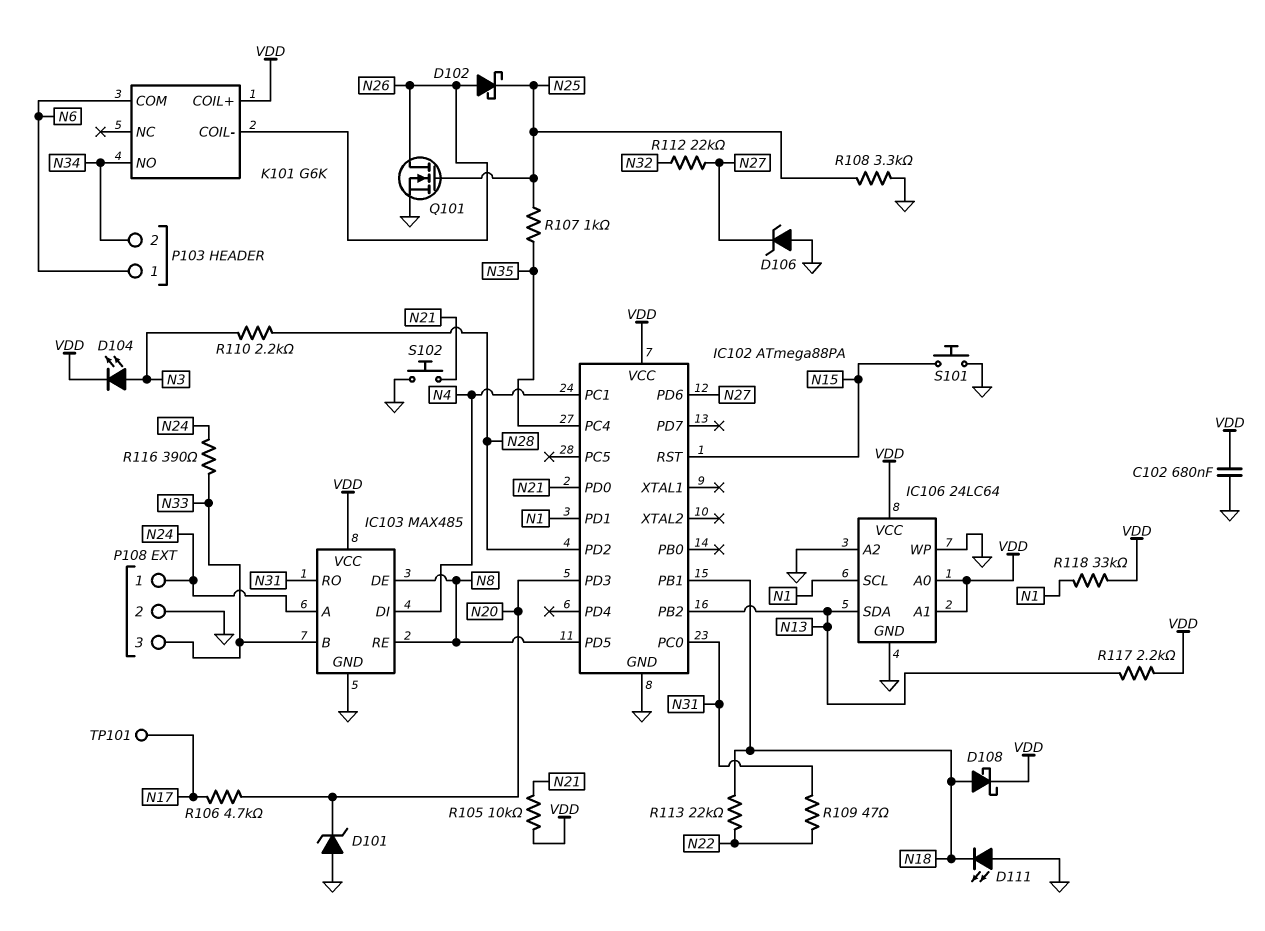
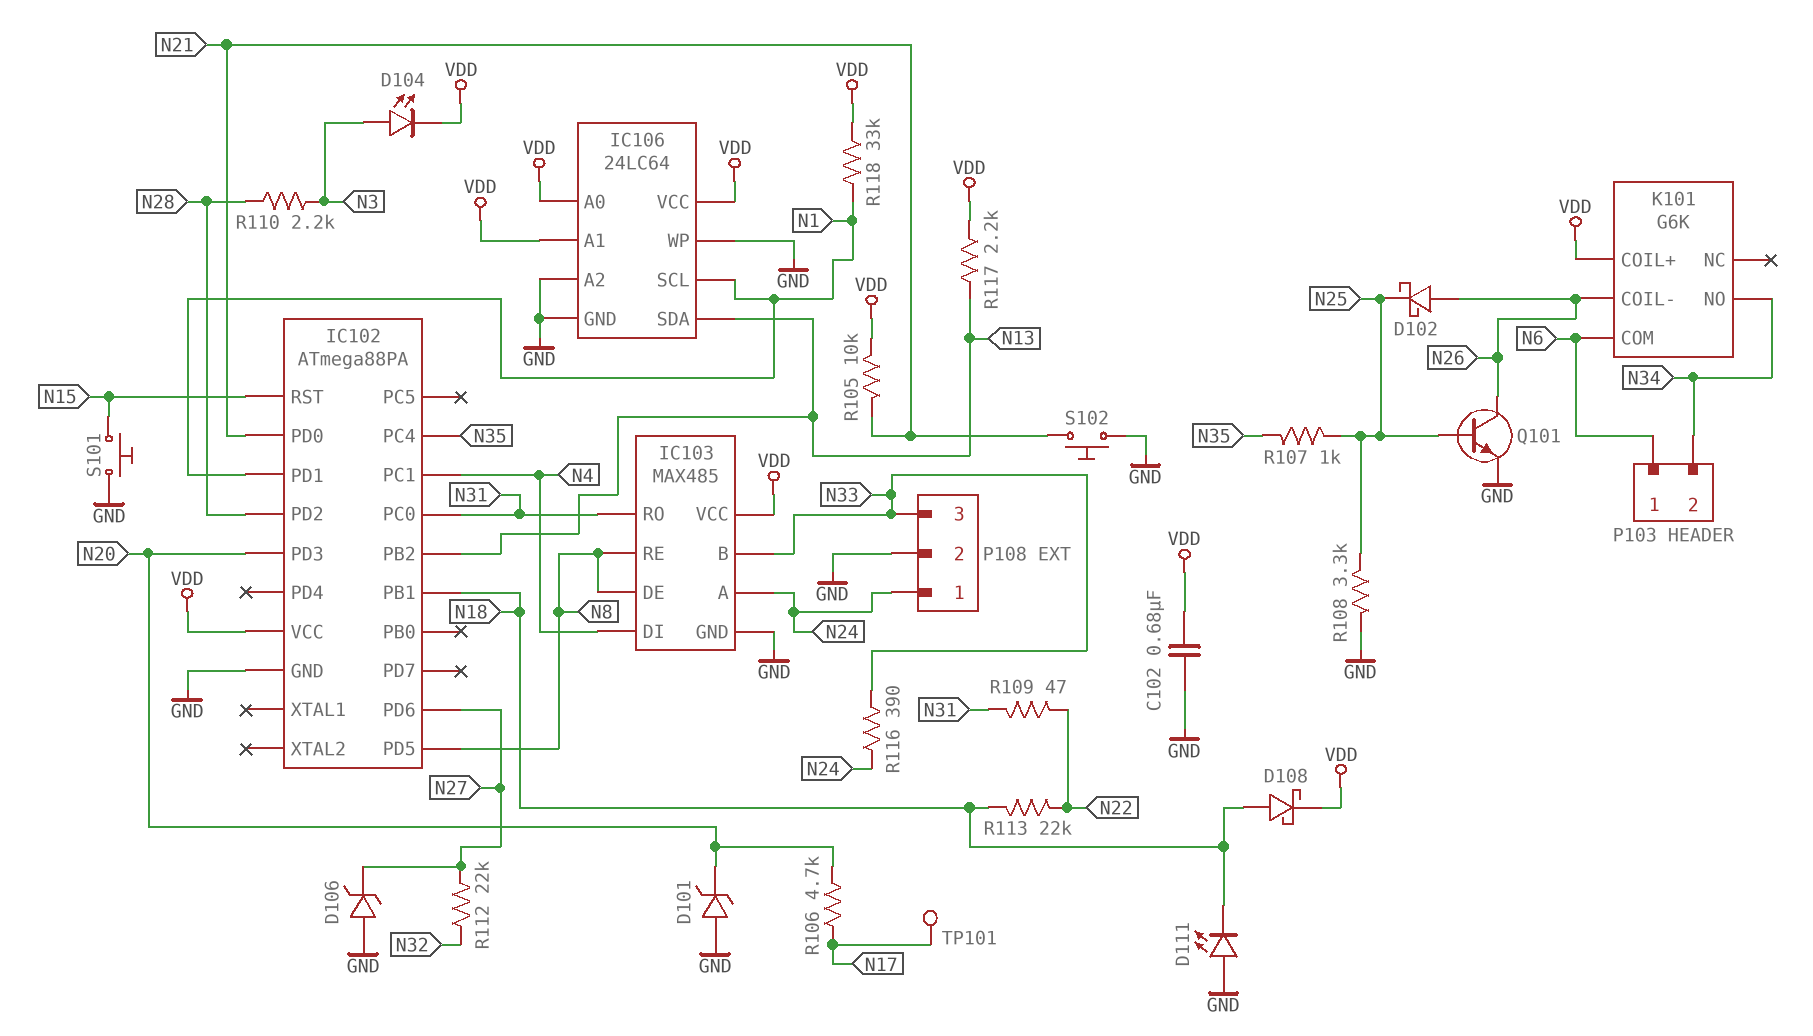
Q101: NMOS (G N25, D N26, S GND) -> NPN (B N25, C N26, E GND)

